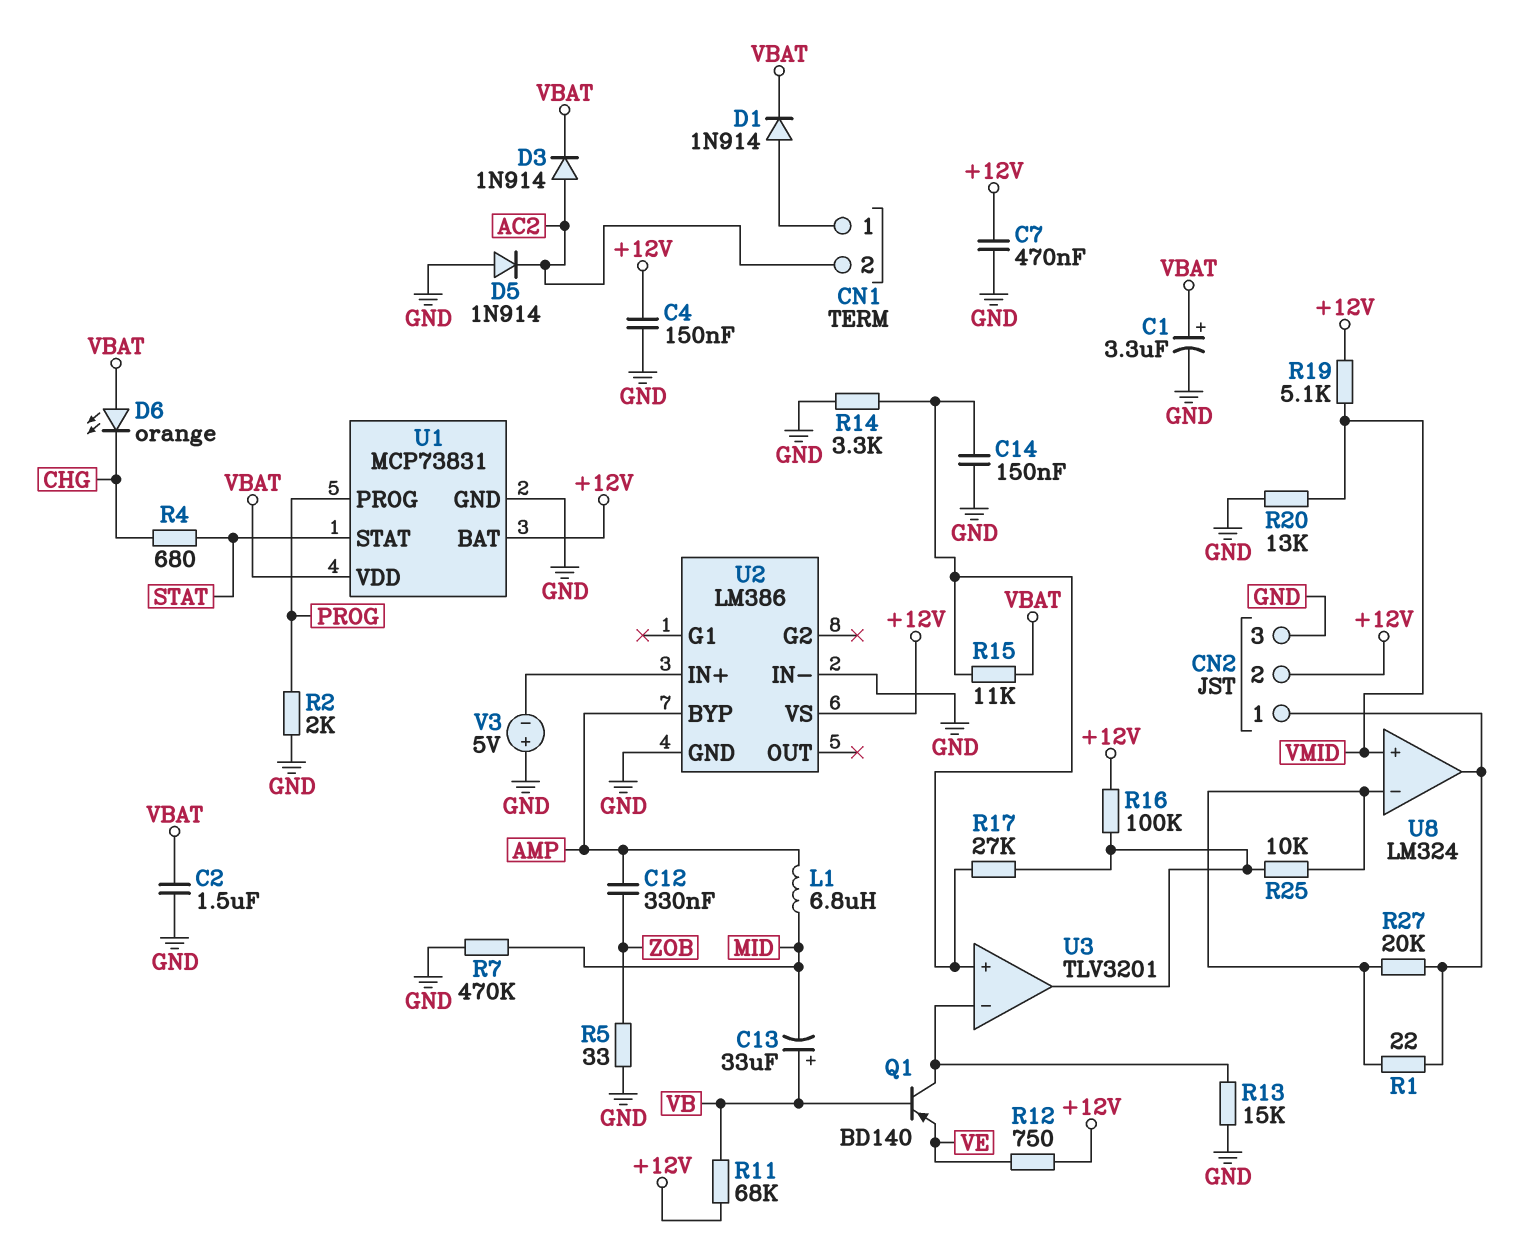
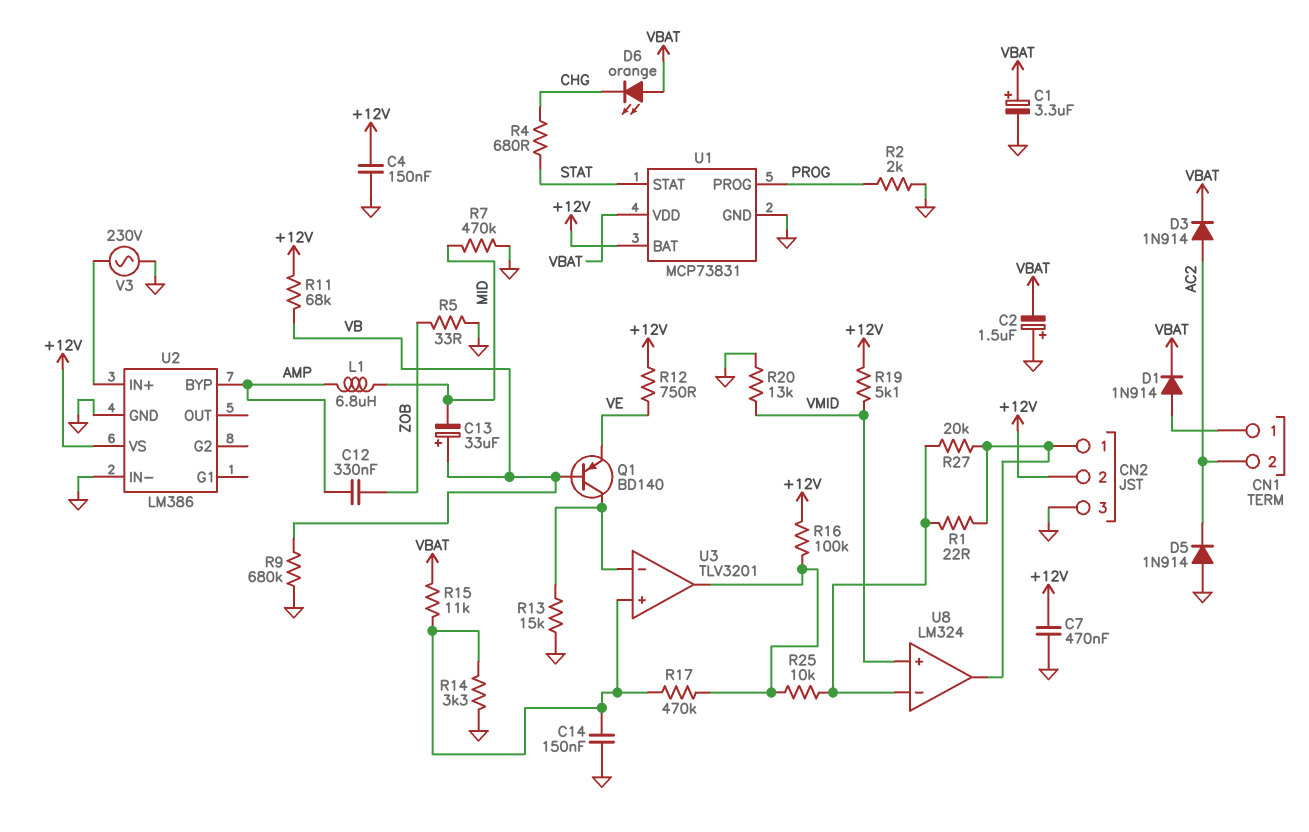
C2: 1.5uF (GND, VBAT) -> 1.5uF (plus GND, minus VBAT)
R9: none -> 680k (GND, VB)
R17: 27k (U3/in+, U3/out) -> 470k (U3/in+, U3/out)
V3: 5V (plus GND, minus U2/IN+) -> AC 230V (GND, U2/IN+)

